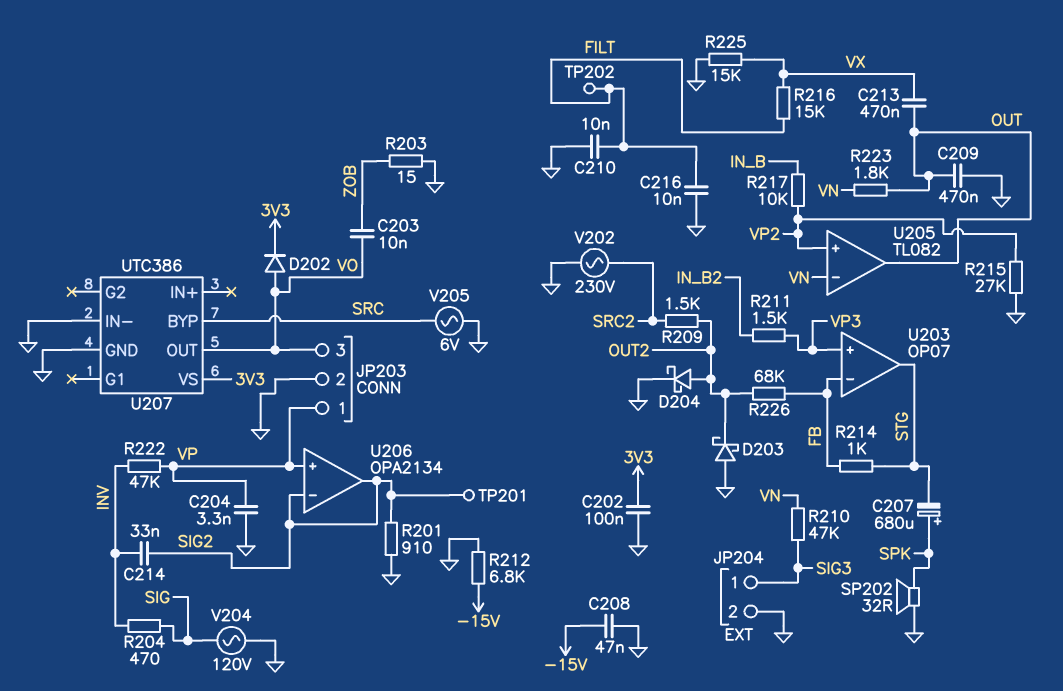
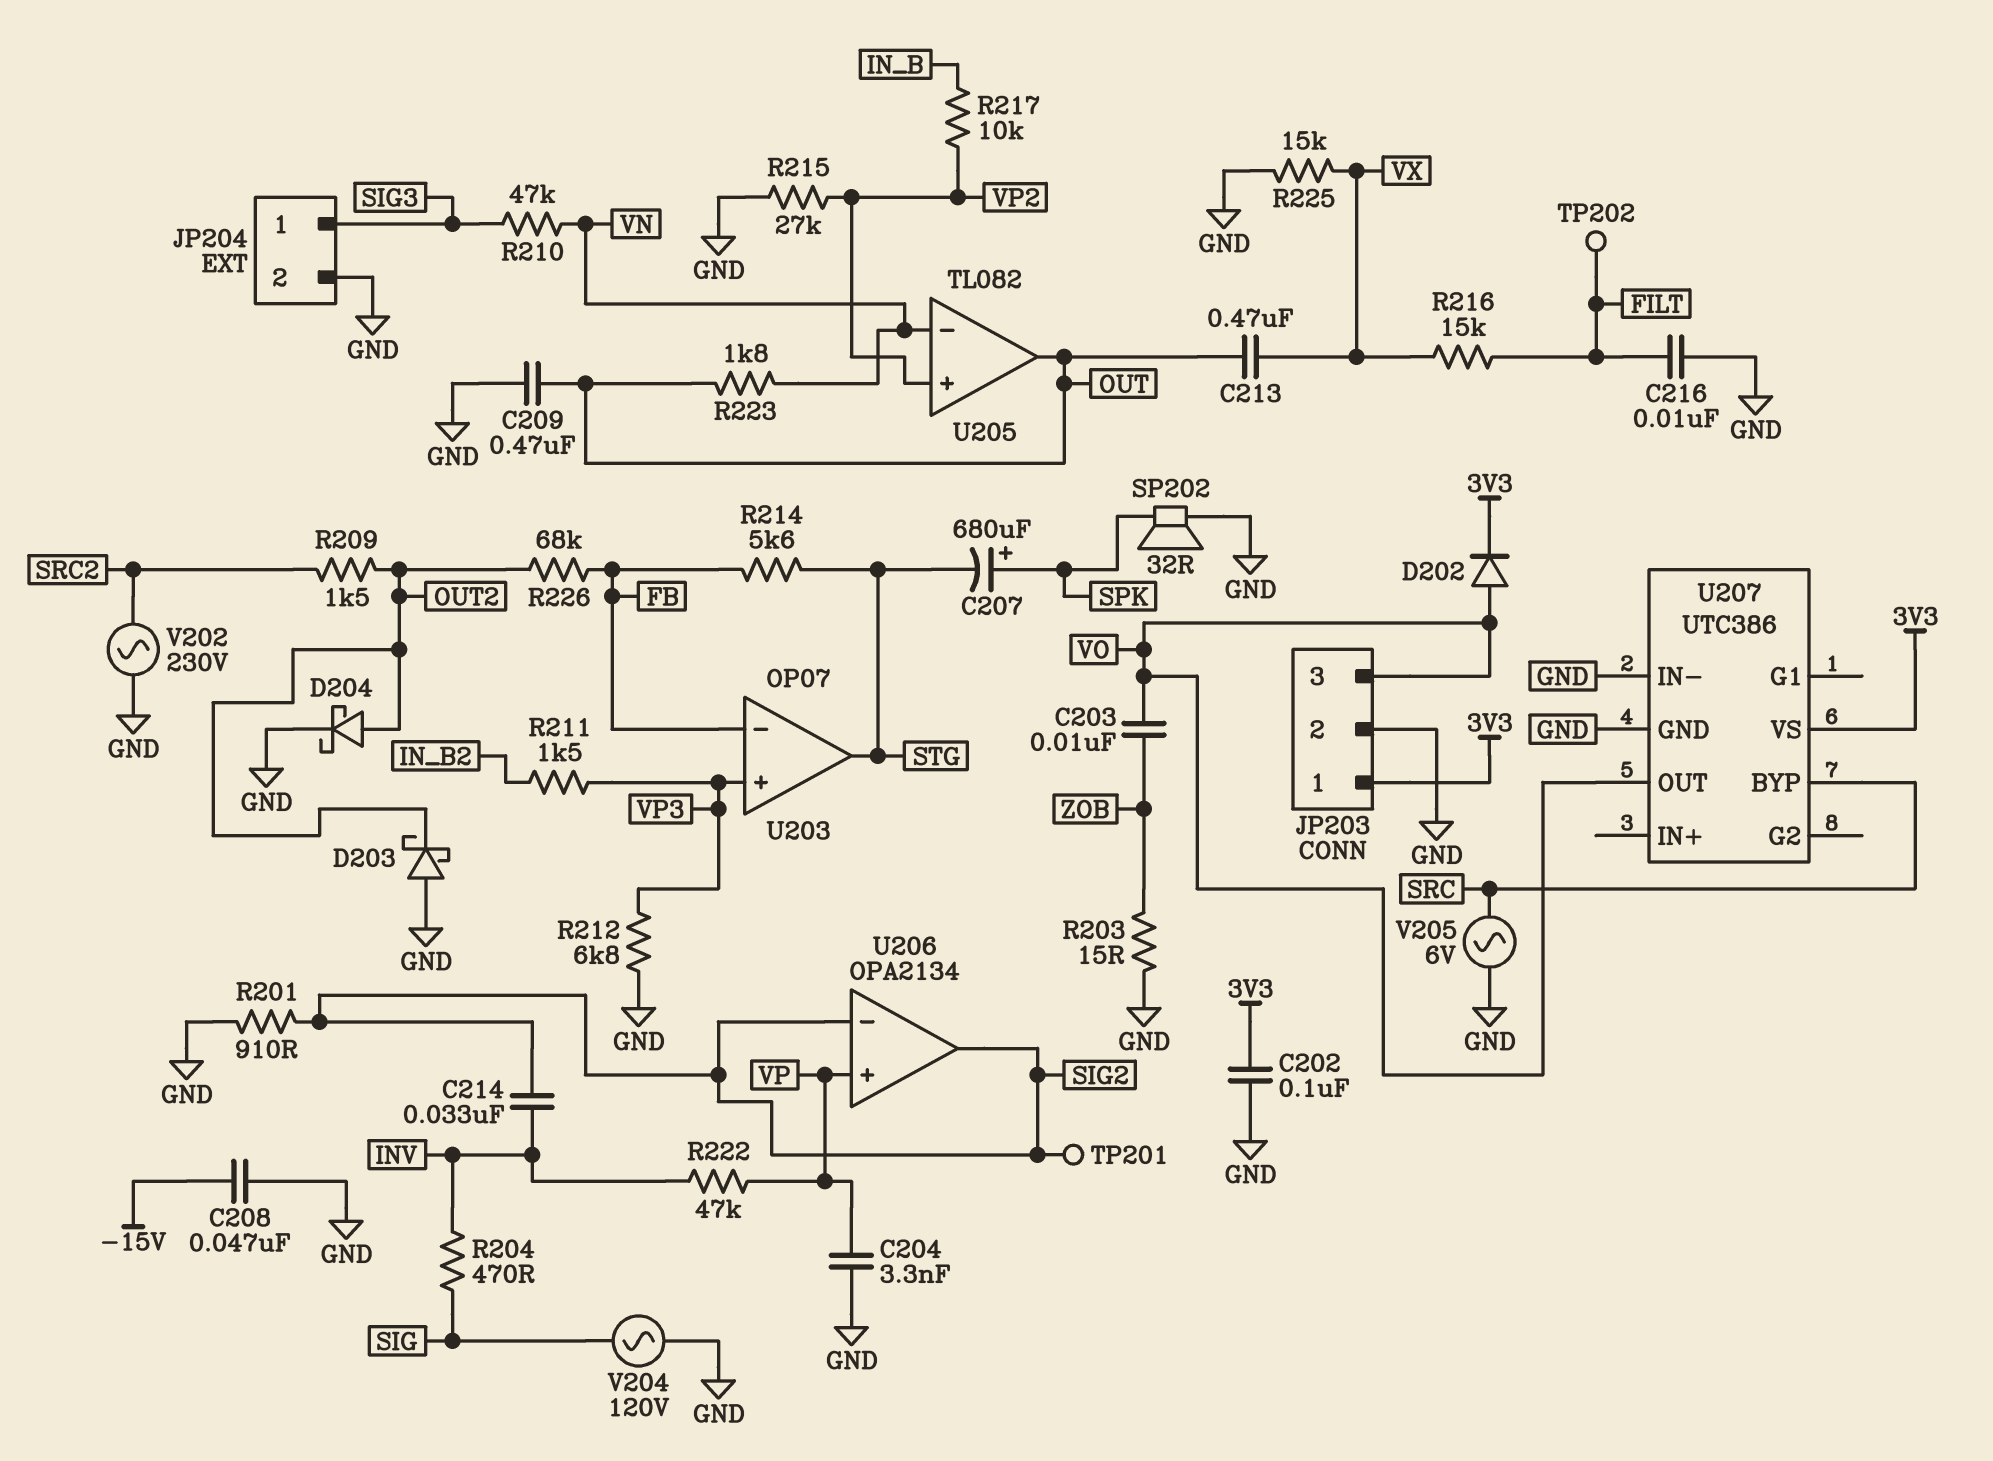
C210: 10nF (FILT, GND) -> none
JP203 pin 1: VP -> 3V3
R212: 6.8k (-15V, GND) -> 6.8k (GND, VP3)
R214: 1k (FB, STG) -> 5.6k (FB, STG)

